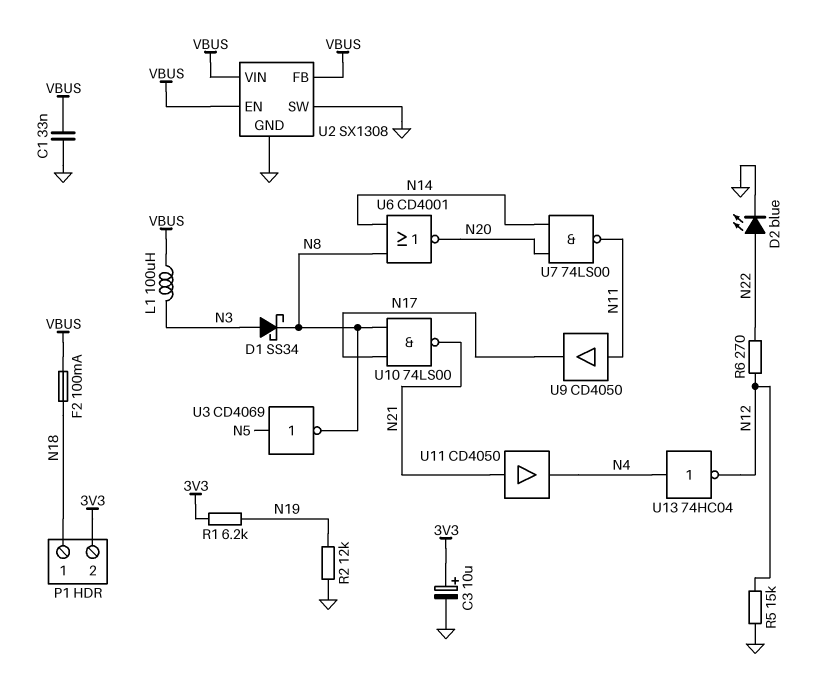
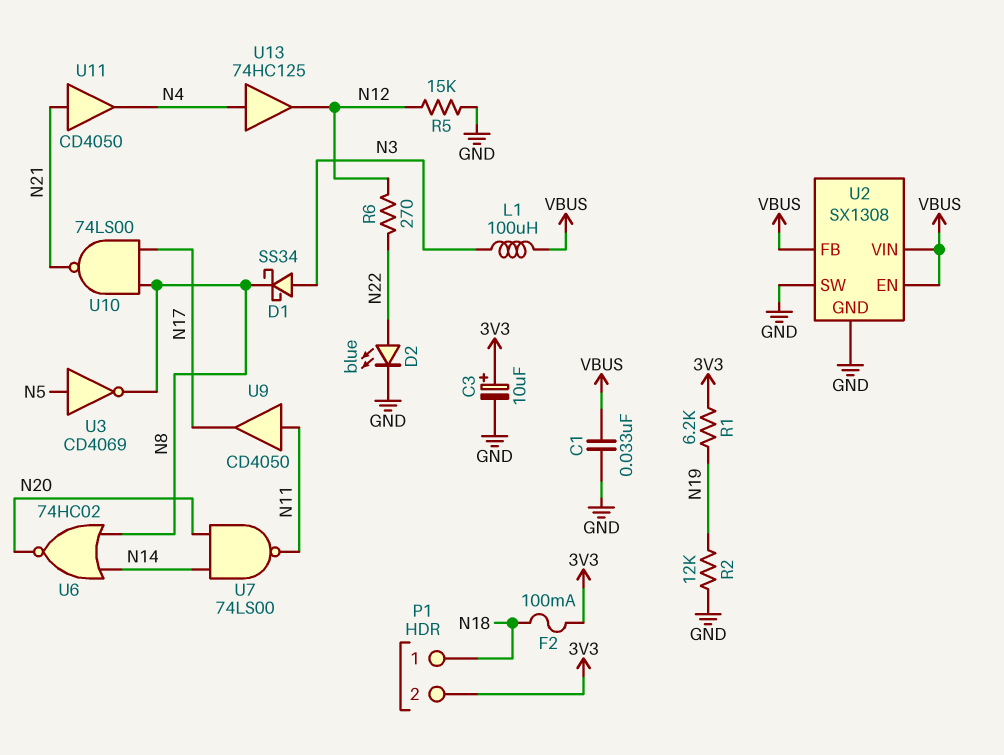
F2: 100mA (N18, VBUS) -> 100mA (3V3, N18)
U6: NOR CD4001 (in N8, in N14, out N20) -> NOR 74HC02 (in N8, in N14, out N20)
U13: NOT 74HC04 (in N4, out N12) -> buffer 74HC125 (in N4, out N12)

